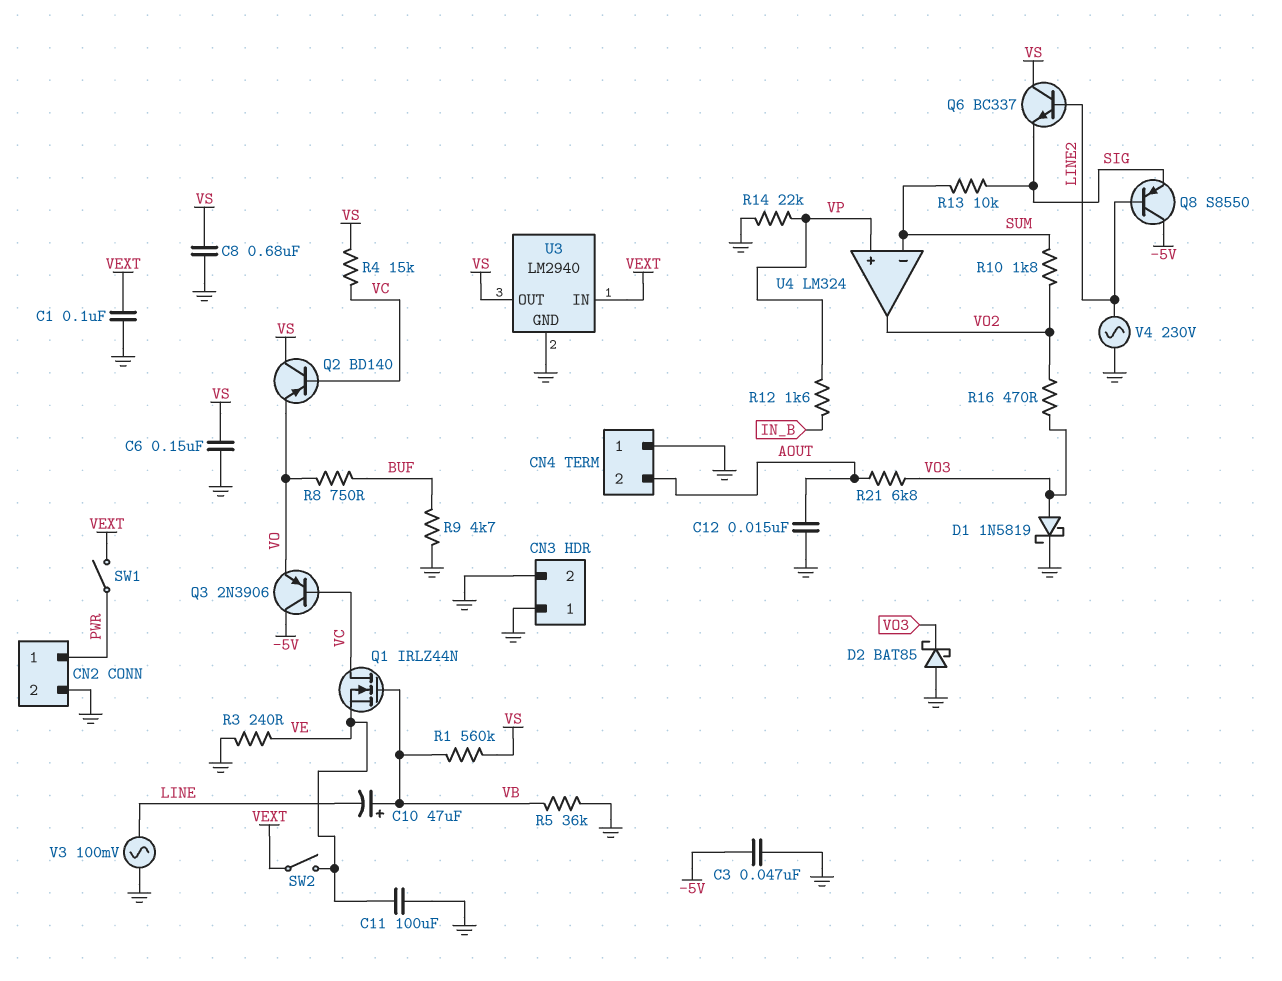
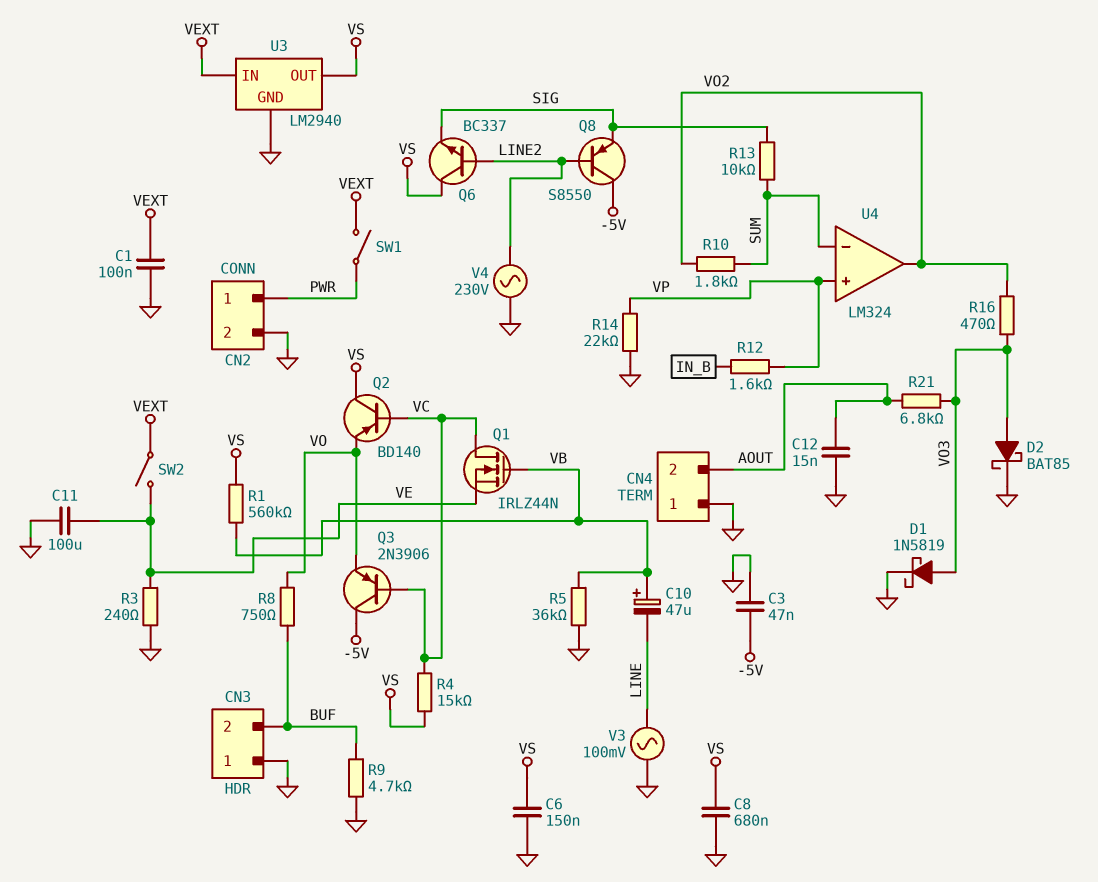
CN3 pin 2: GND -> BUF
D2: schottky BAT85 (A GND, K VO3) -> schottky BAT85 (A VO3, K GND)

